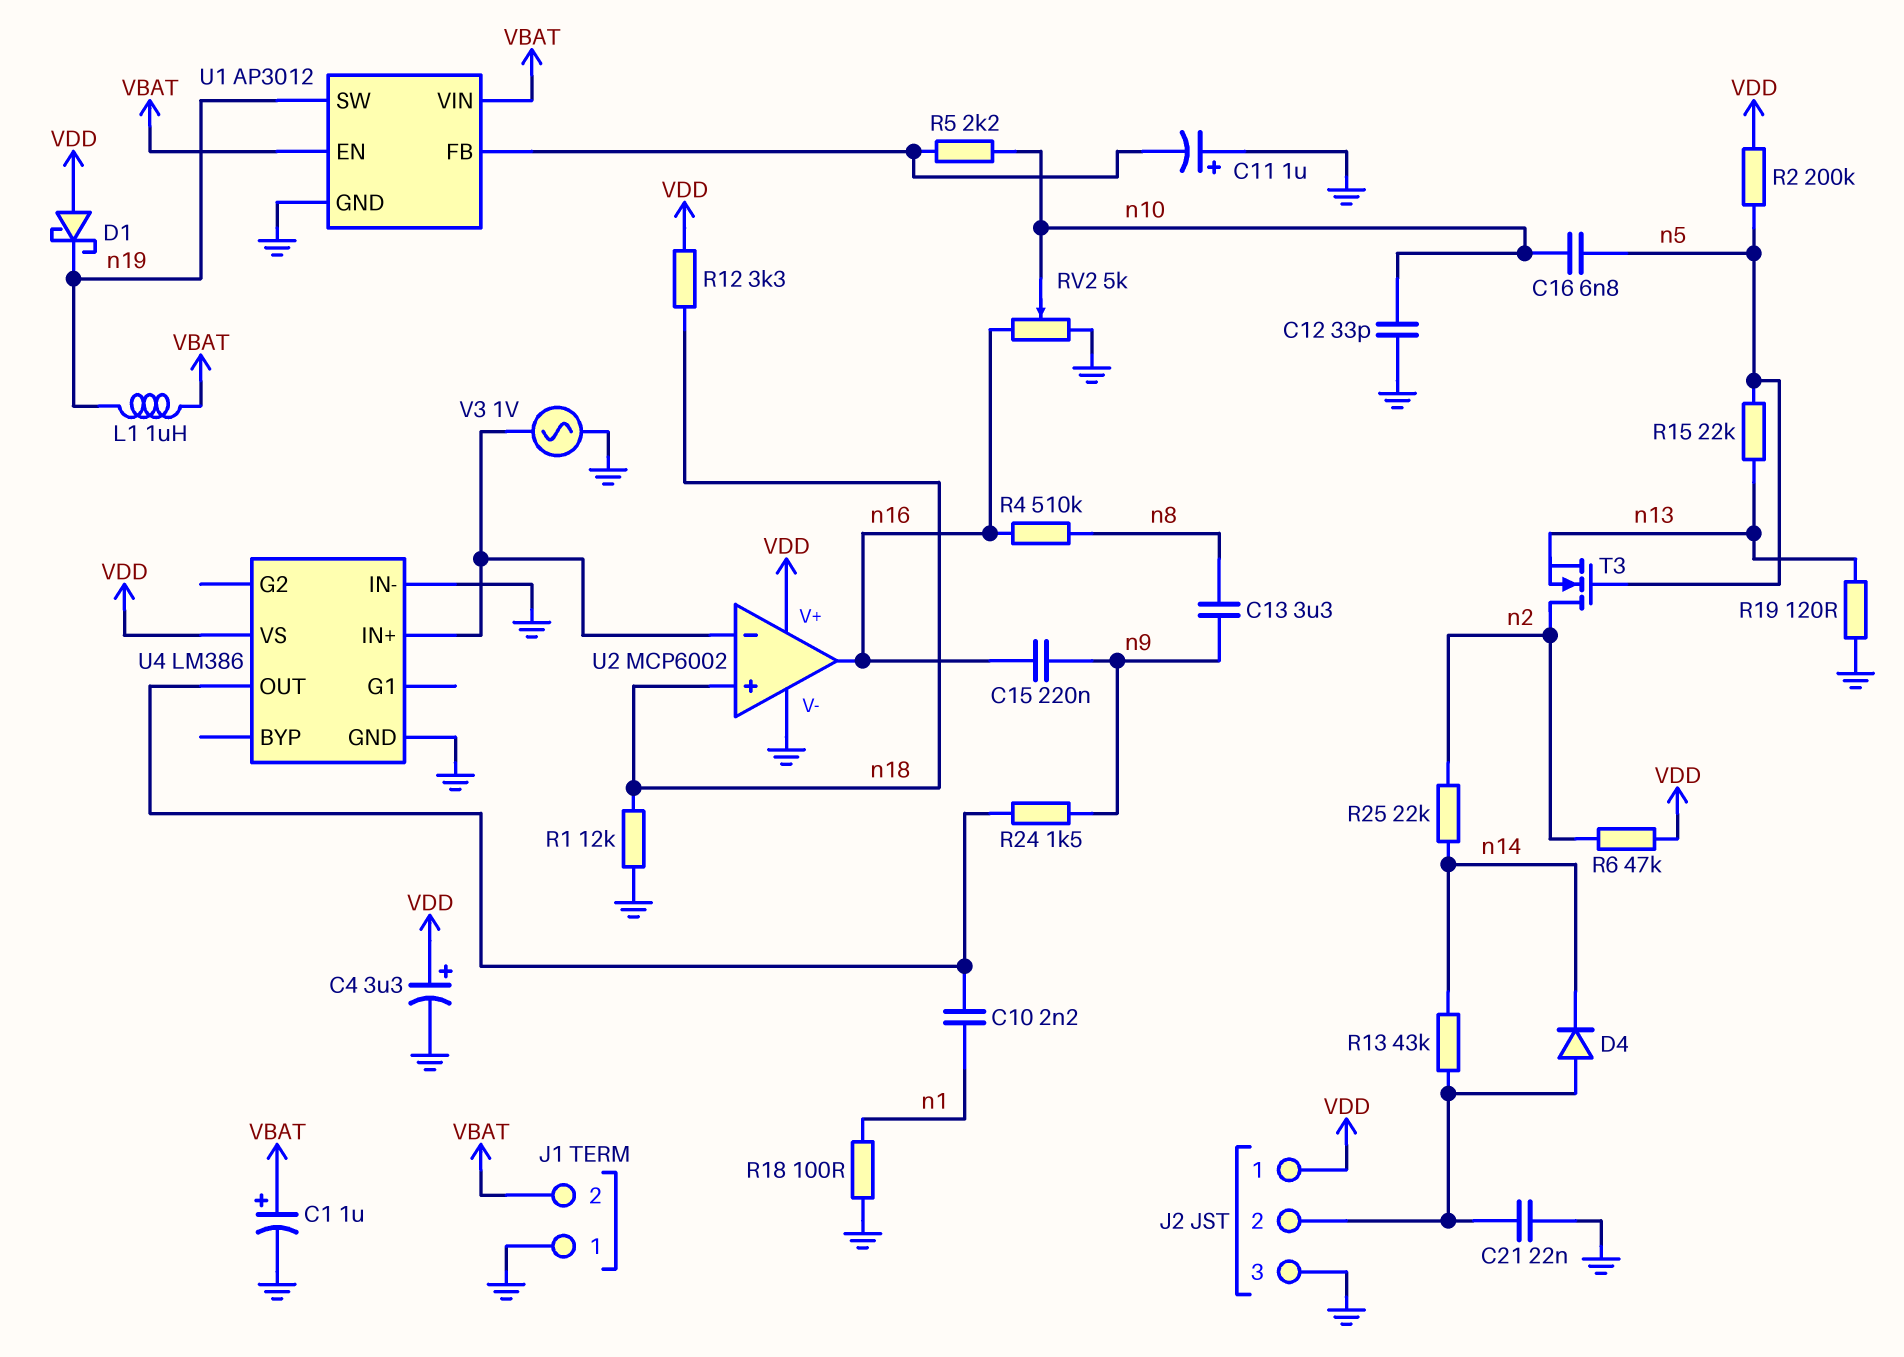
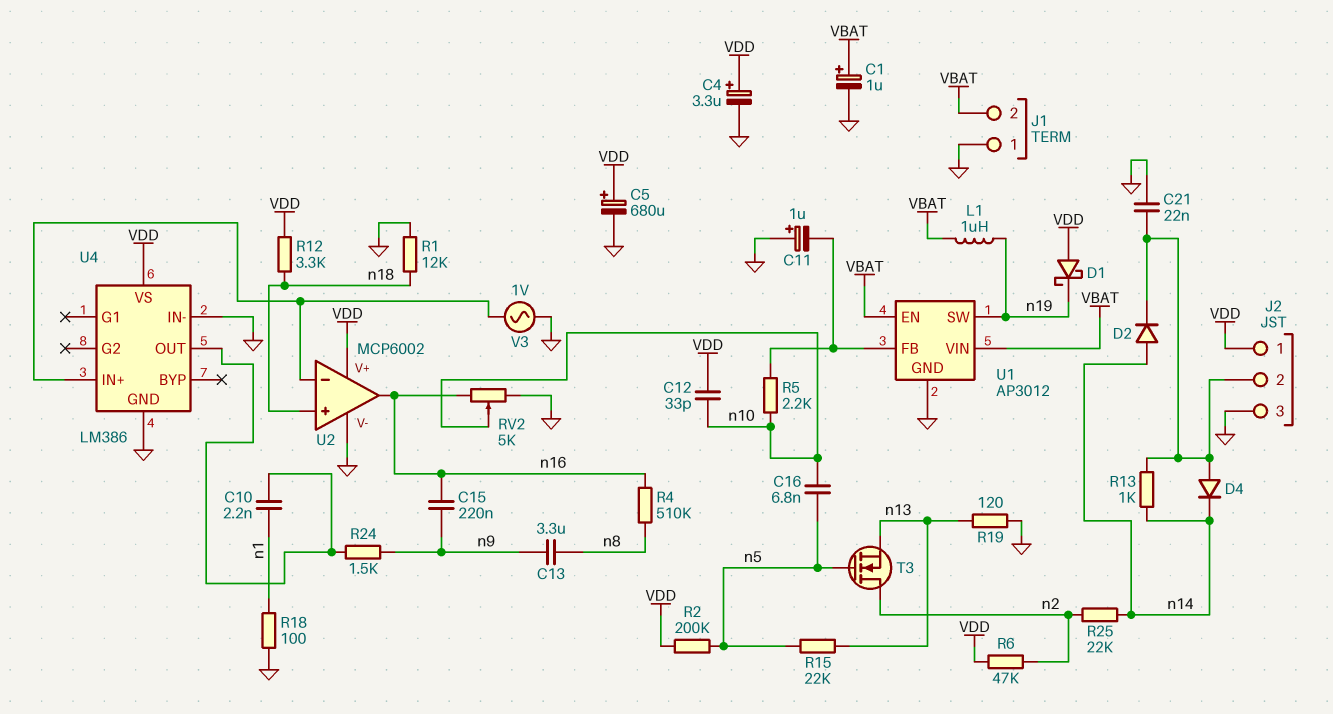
C5: none -> 680uF (plus VDD, minus GND)
C12: 33pF (GND, n10) -> 33pF (VDD, n10)
D2: none -> diode (A n14, K J2/2)
R13: 43k (J2/2, n14) -> 1k (J2/2, n14)

